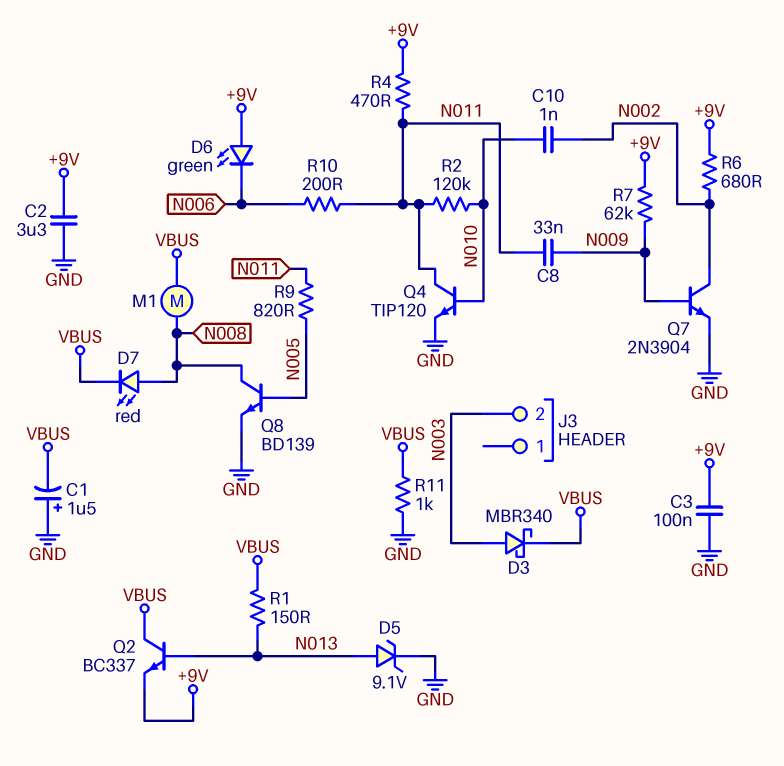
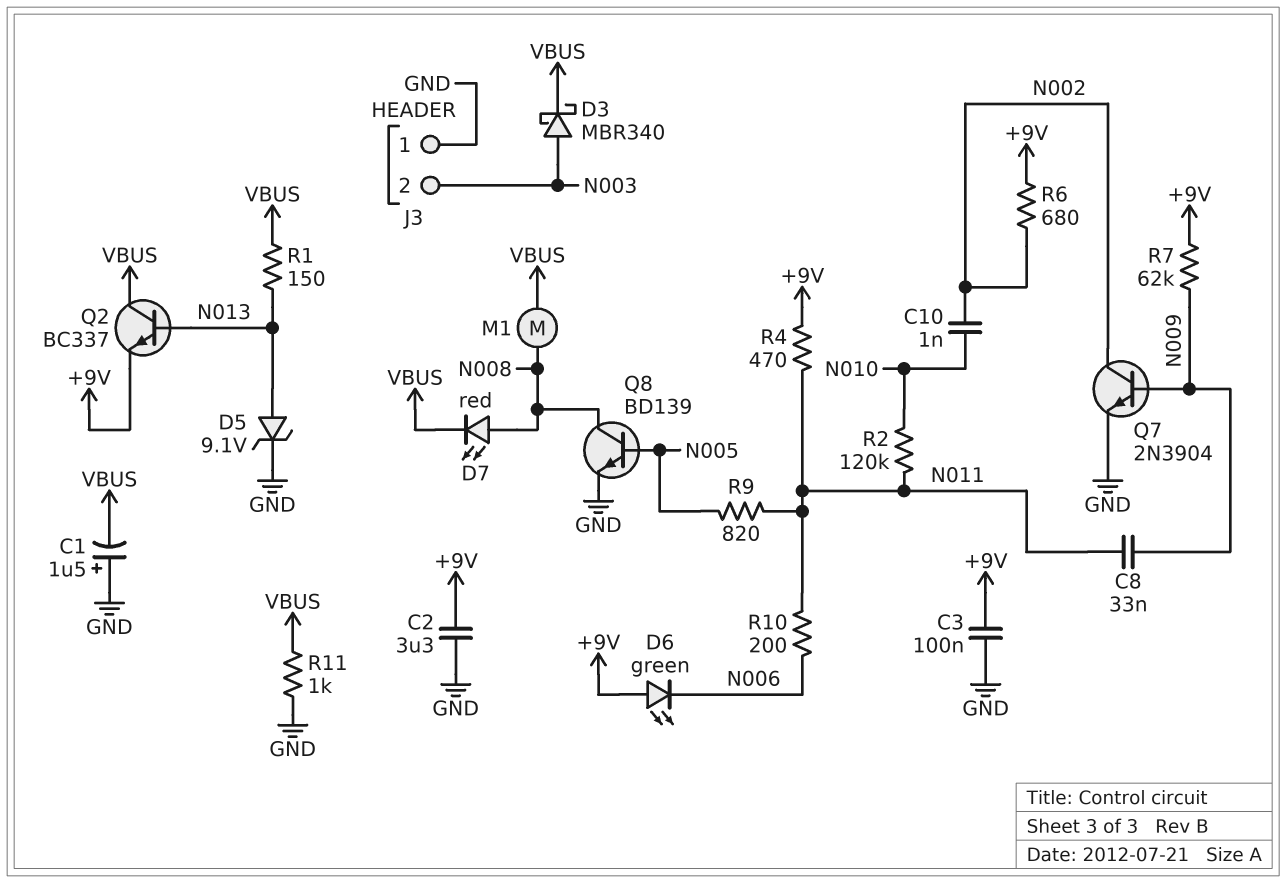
J3 pin 1: none -> GND
Q4: NPN TIP120 (B N010, C N011, E GND) -> none

